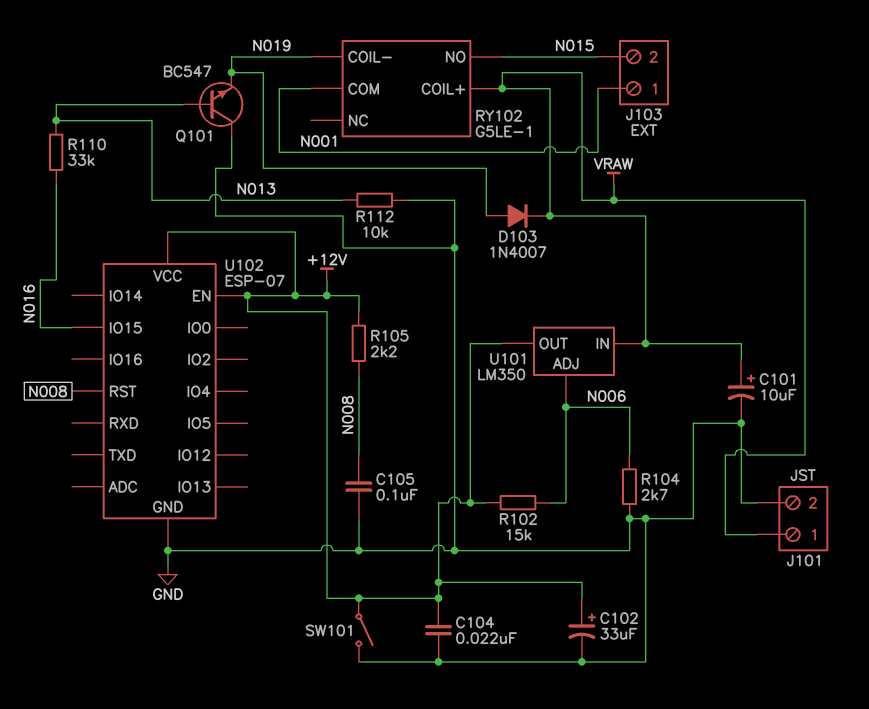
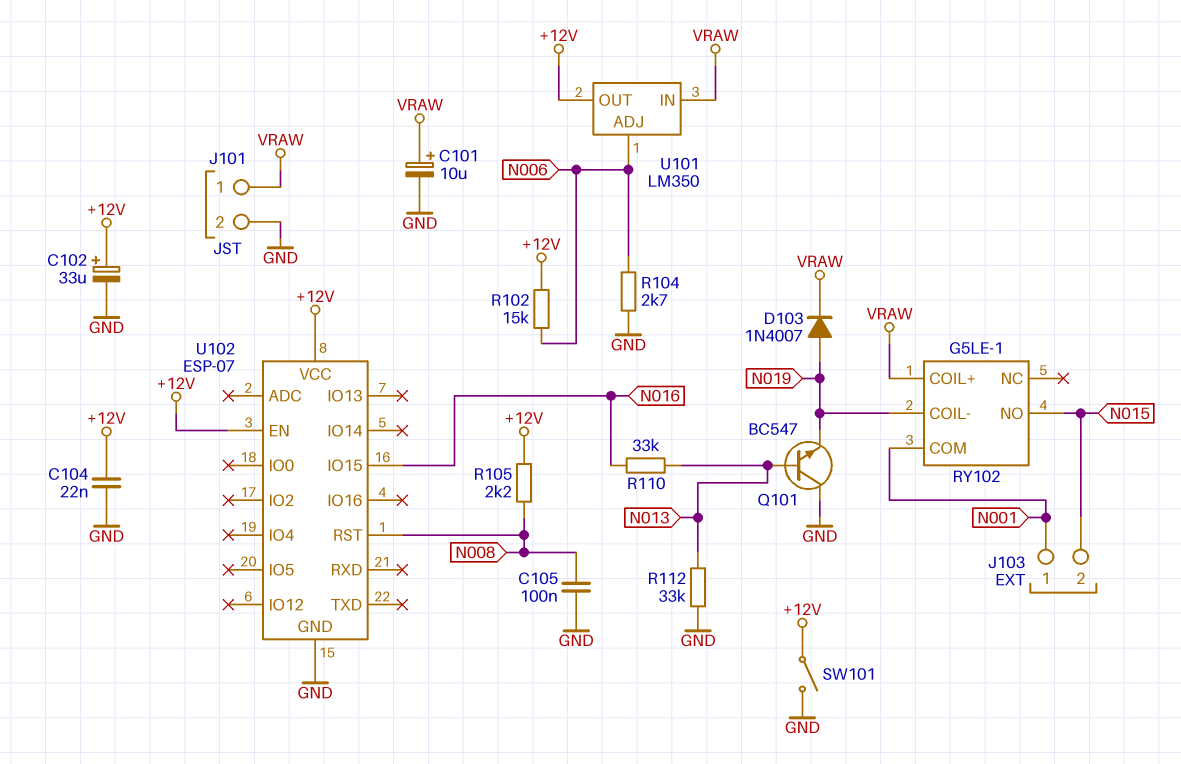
R112: 10k (GND, N013) -> 33k (GND, N013)

